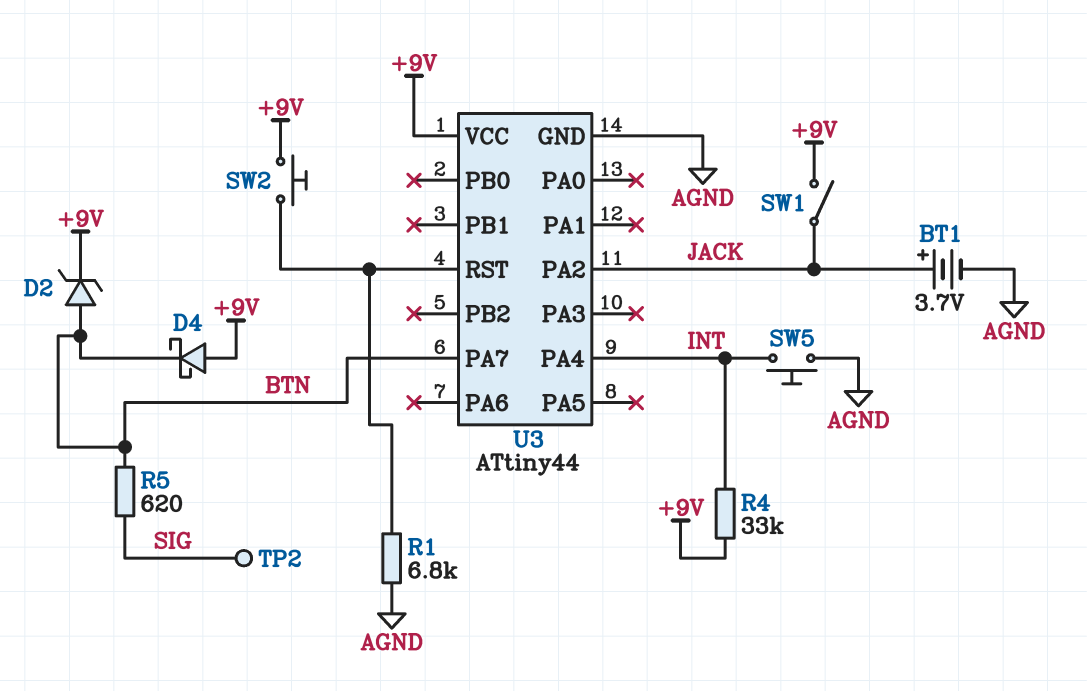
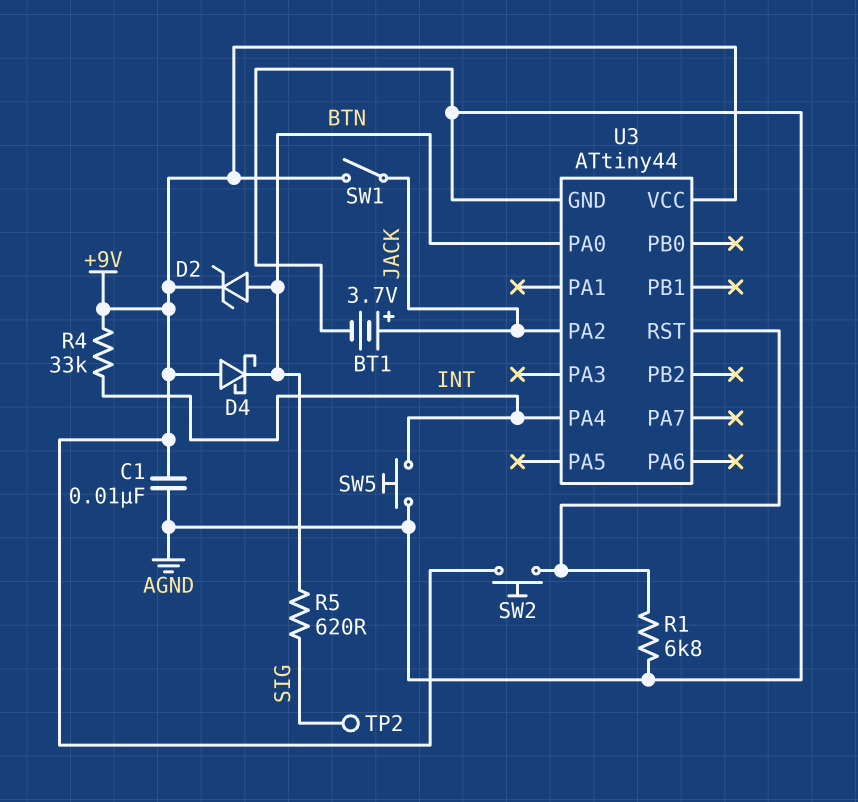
C1: none -> 10nF (+9V, AGND)
U3 pin PA0: none -> BTN
U3 pin PA7: BTN -> none

